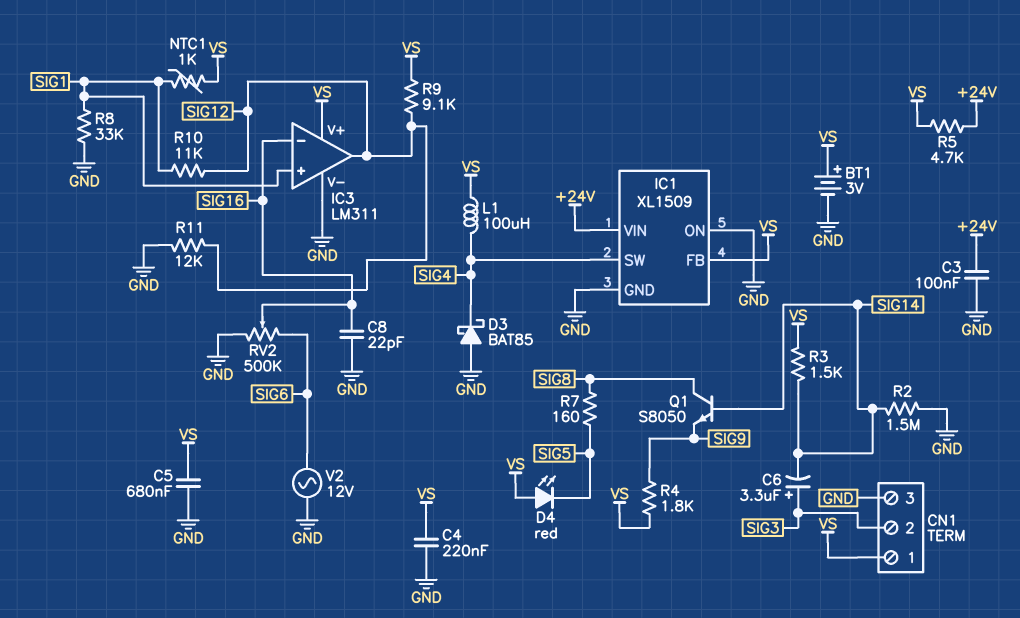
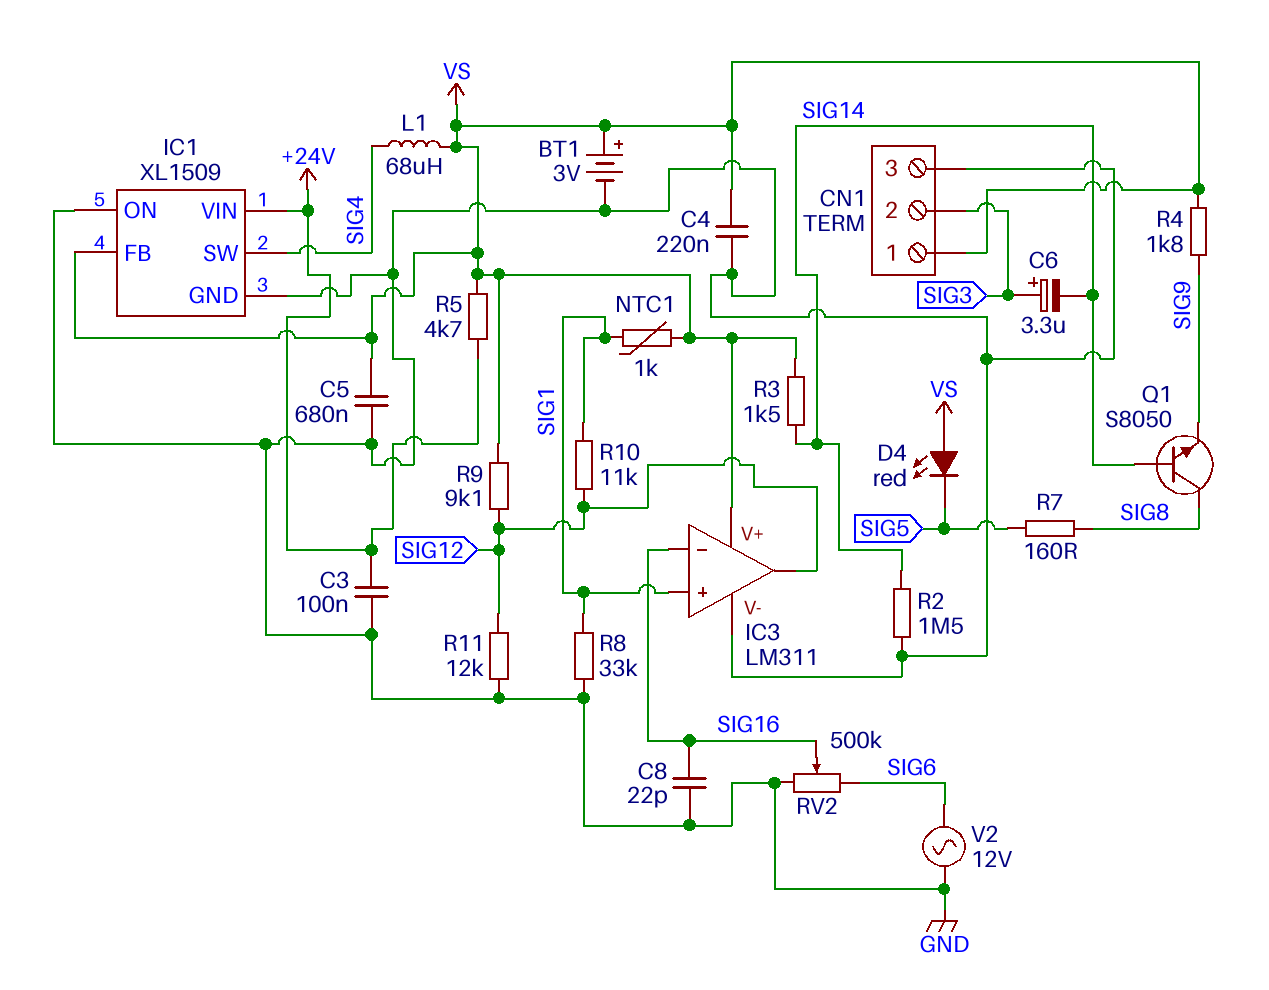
D3: schottky BAT85 (A GND, K SIG4) -> none
L1: 100uH (SIG4, VS) -> 68uH (SIG4, VS)

